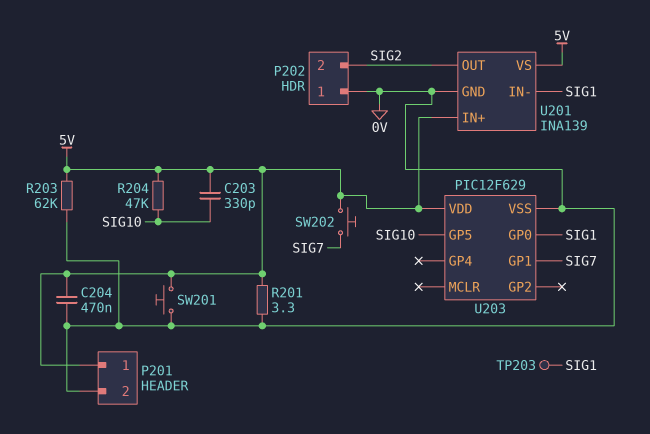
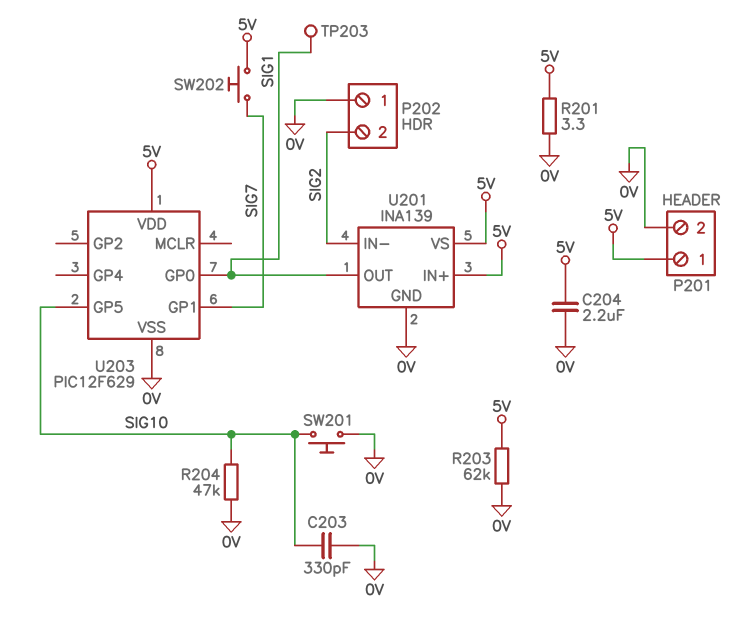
C203: 330pF (5V, SIG10) -> 330pF (0V, SIG10)
C204: 470nF (0V, 5V) -> 2.2uF (0V, 5V)
R204: 47k (5V, SIG10) -> 47k (0V, SIG10)
SW201: button (0V, 5V) -> button (0V, SIG10)
U201 pin IN-: SIG1 -> SIG2
U201 pin OUT: SIG2 -> SIG1

